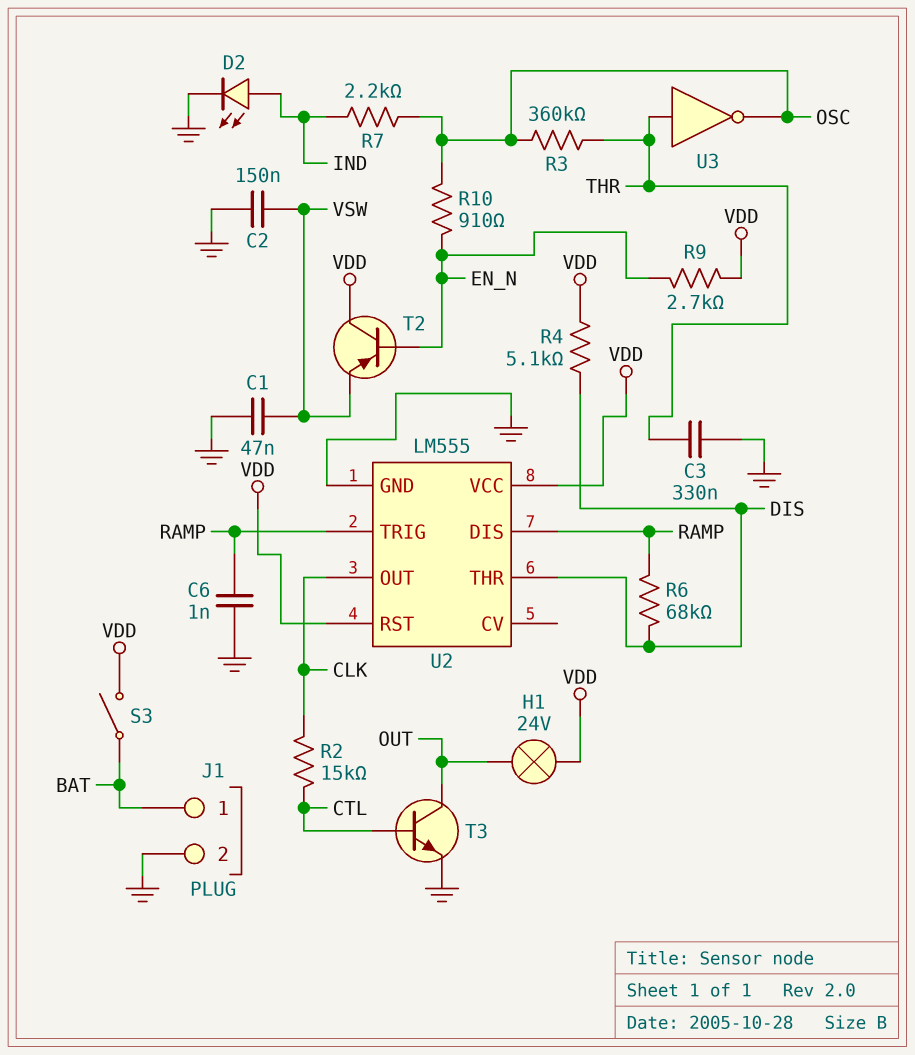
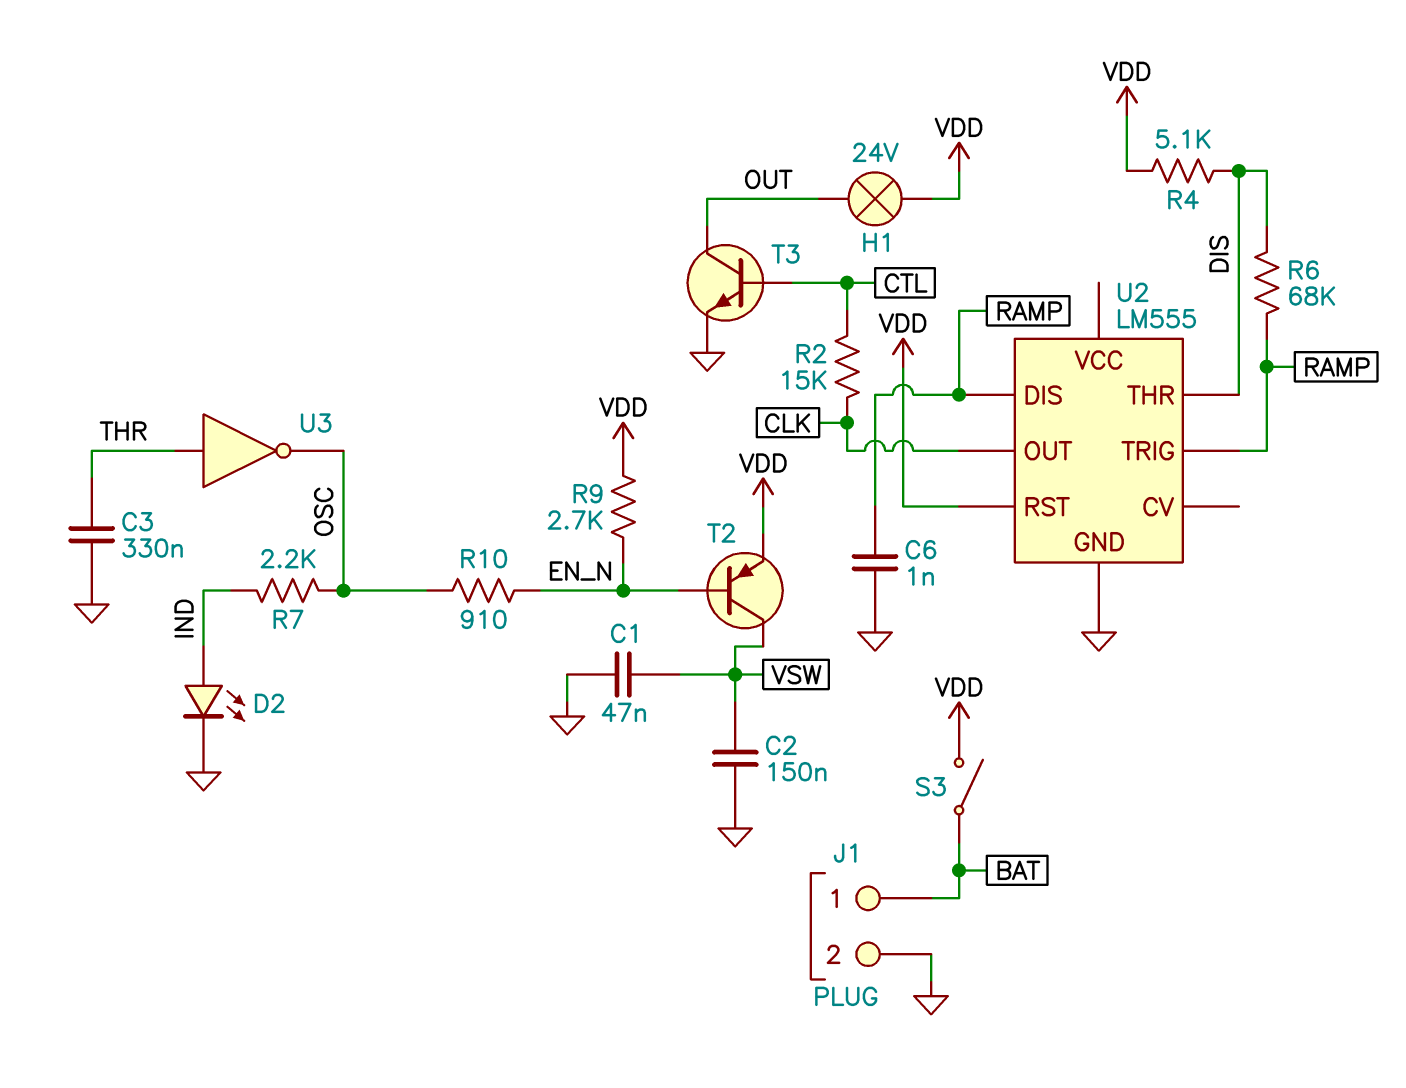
R3: 360k (OSC, THR) -> none
T2: PNP (B EN_N, C VDD, E VSW) -> PNP (B EN_N, C VSW, E VDD)
U2 pin VCC: VDD -> none

